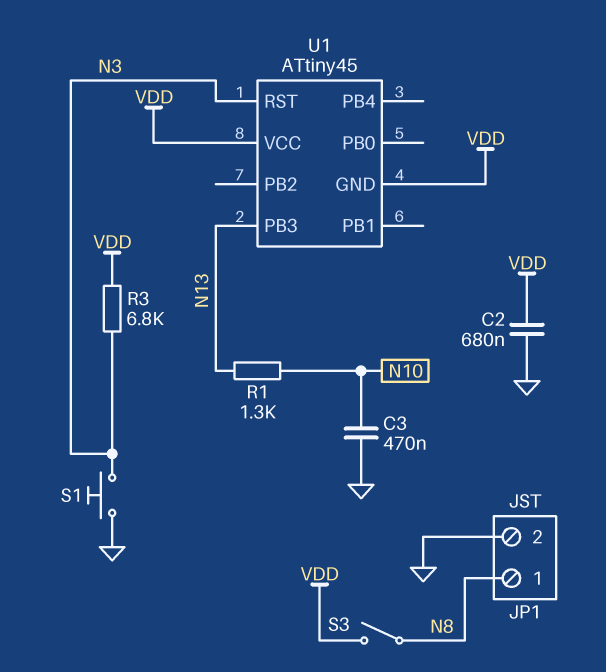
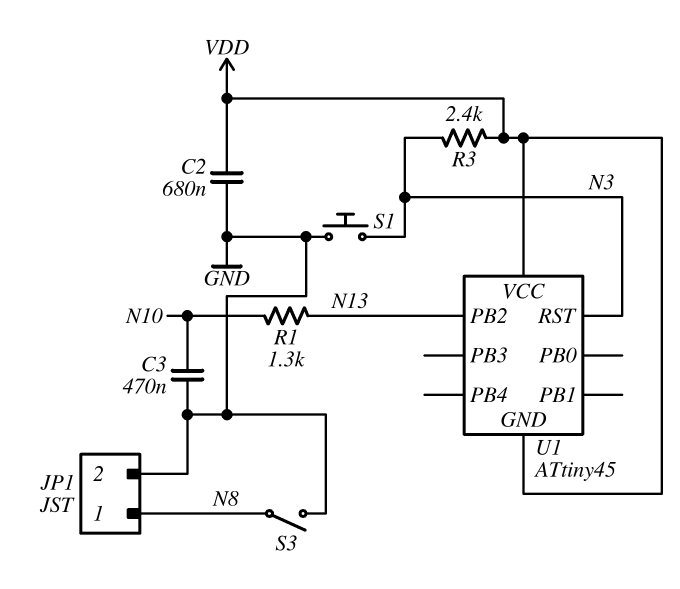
R3: 6.8k (N3, VDD) -> 2.4k (N3, VDD)
S3: switch (N8, VDD) -> switch (GND, N8)
U1 pin PB2: none -> N13
U1 pin PB3: N13 -> none

